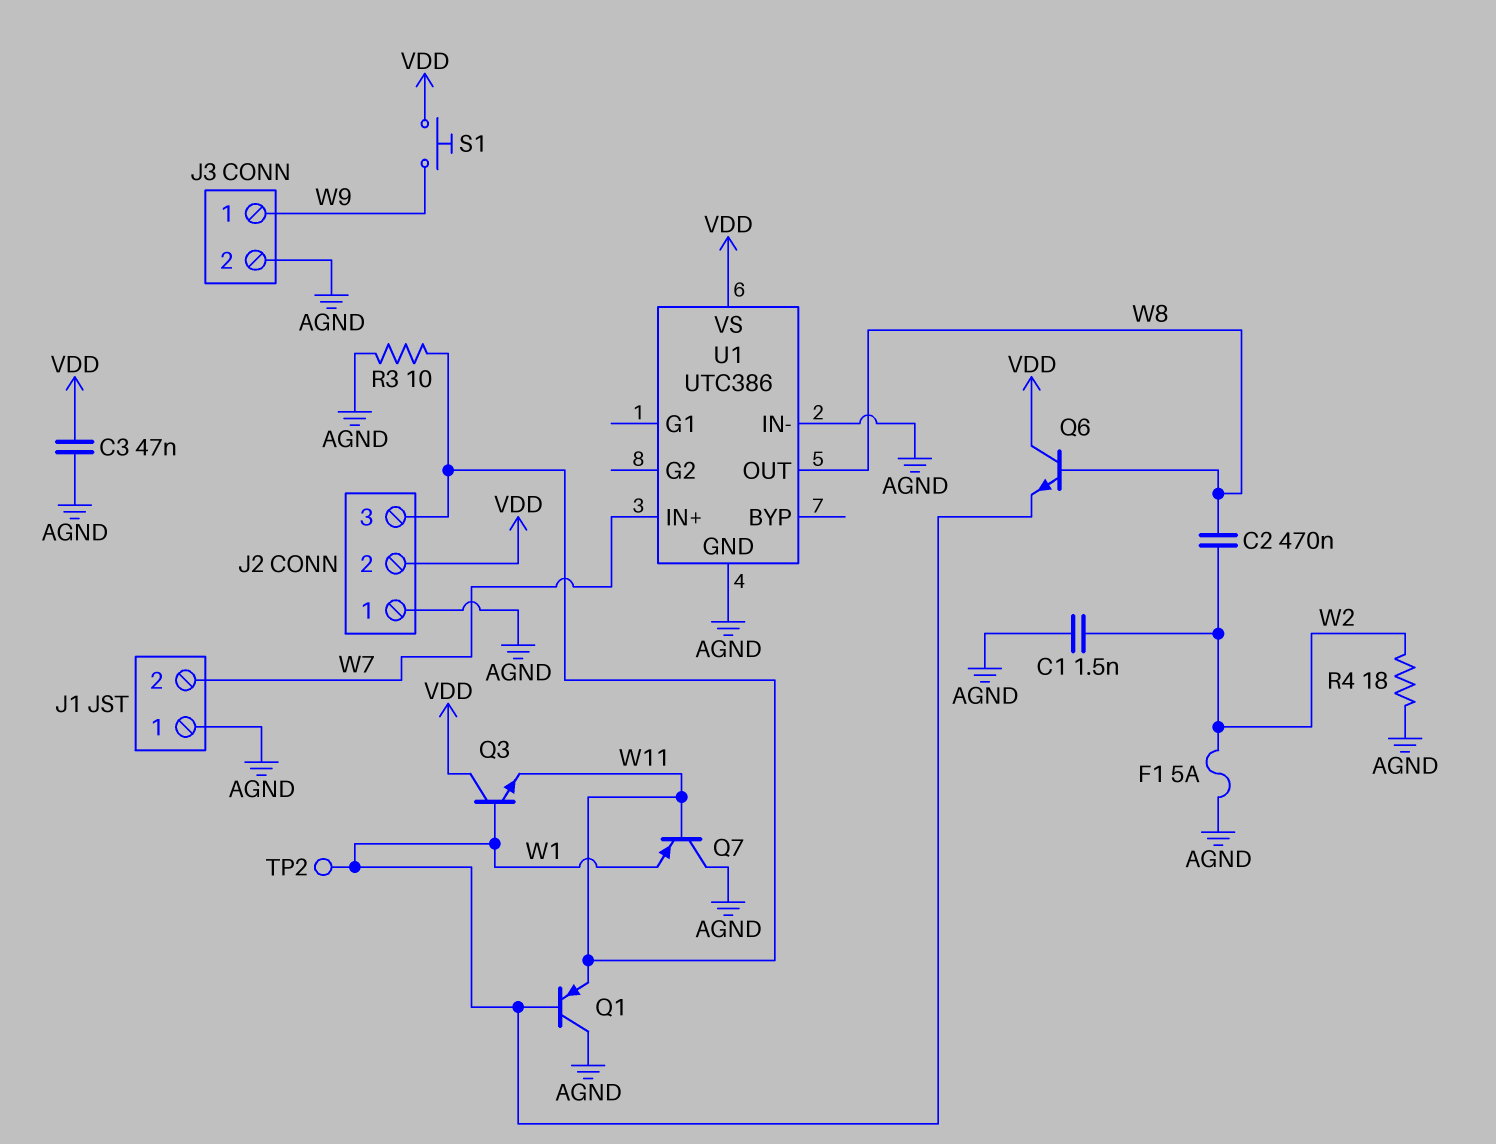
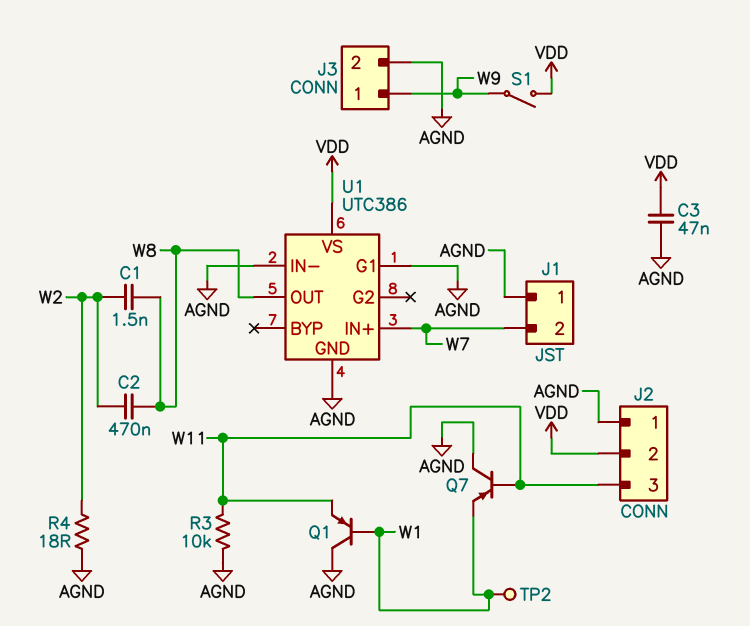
C1: 1.5nF (AGND, W2) -> 1.5nF (W2, W8)
F1: 5A (AGND, W2) -> none
Q3: NPN (B W1, C VDD, E W11) -> none
Q6: NPN (B W8, C VDD, E W1) -> none
R3: 10 (AGND, W11) -> 10k (AGND, W11)
S1: button (VDD, W9) -> switch (VDD, W9)
U1 pin G1: none -> AGND

